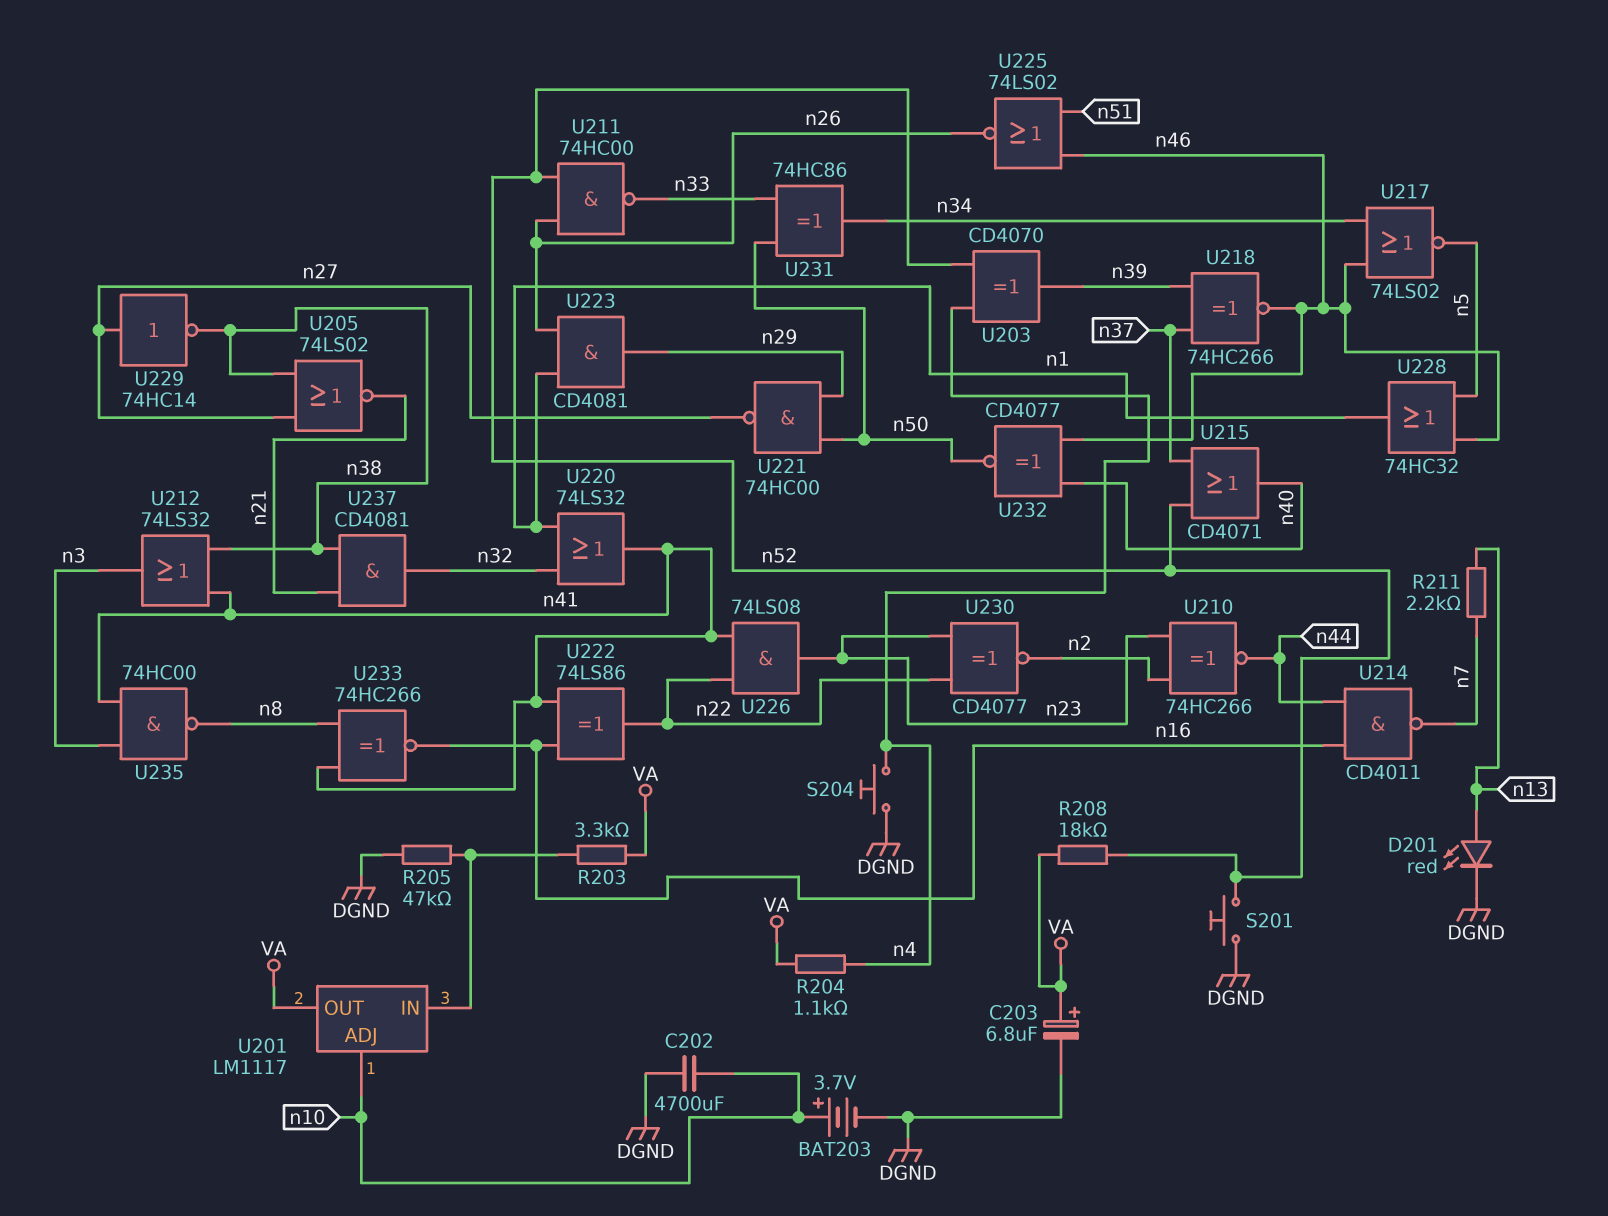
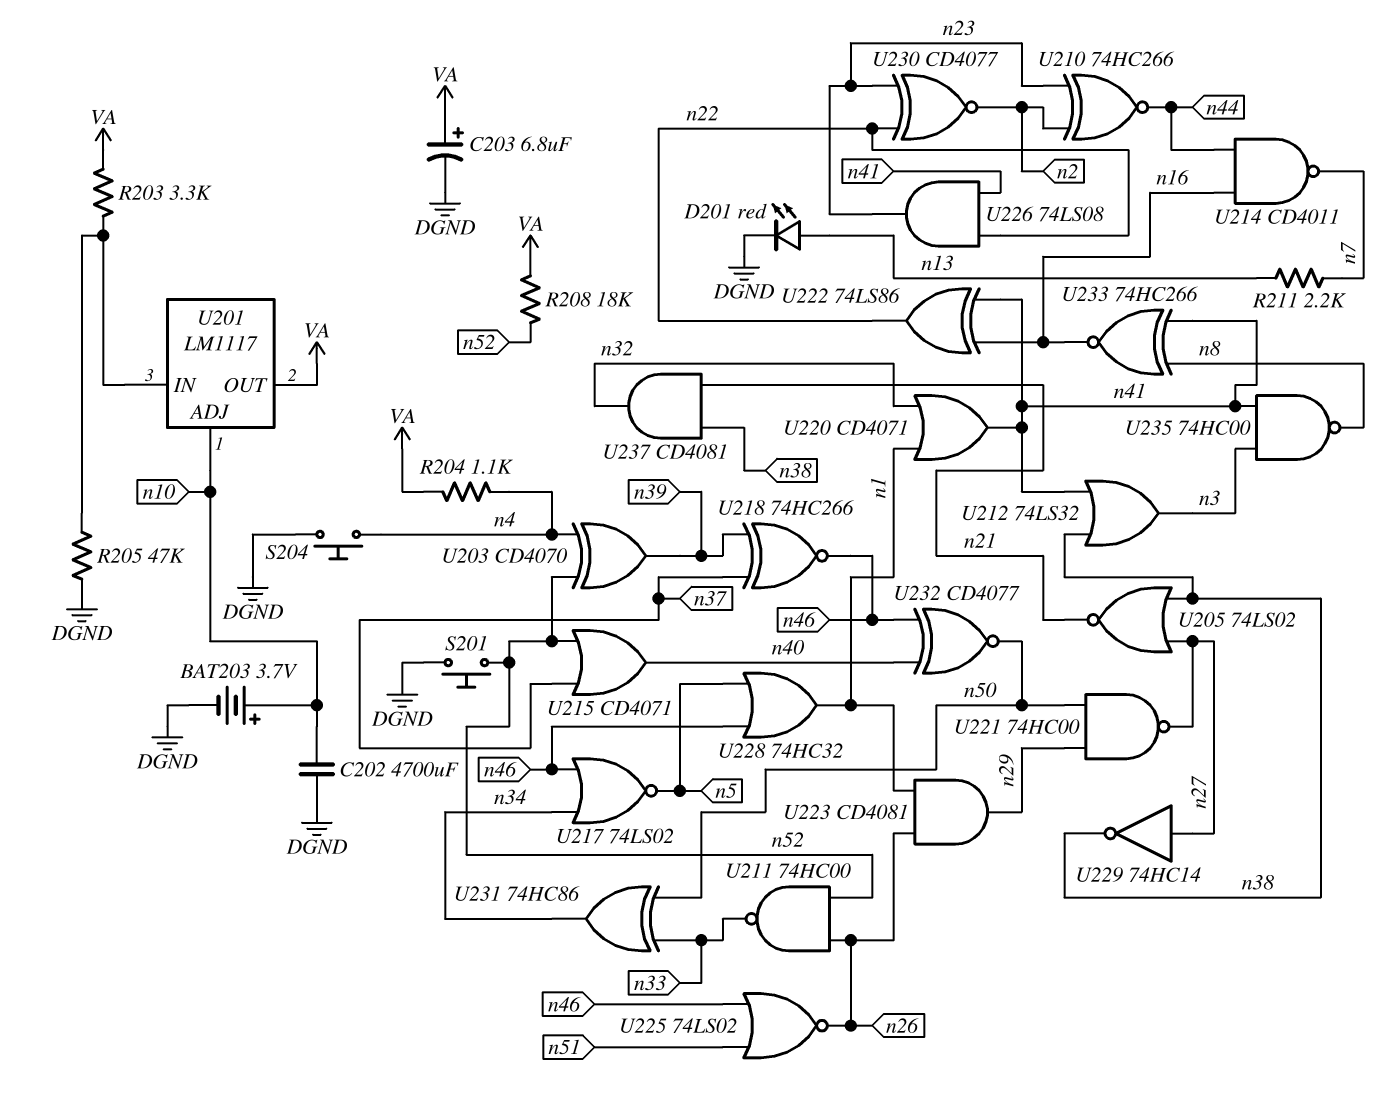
U220: OR 74LS32 (in n1, in n32, out n41) -> OR CD4071 (in n1, in n32, out n41)

